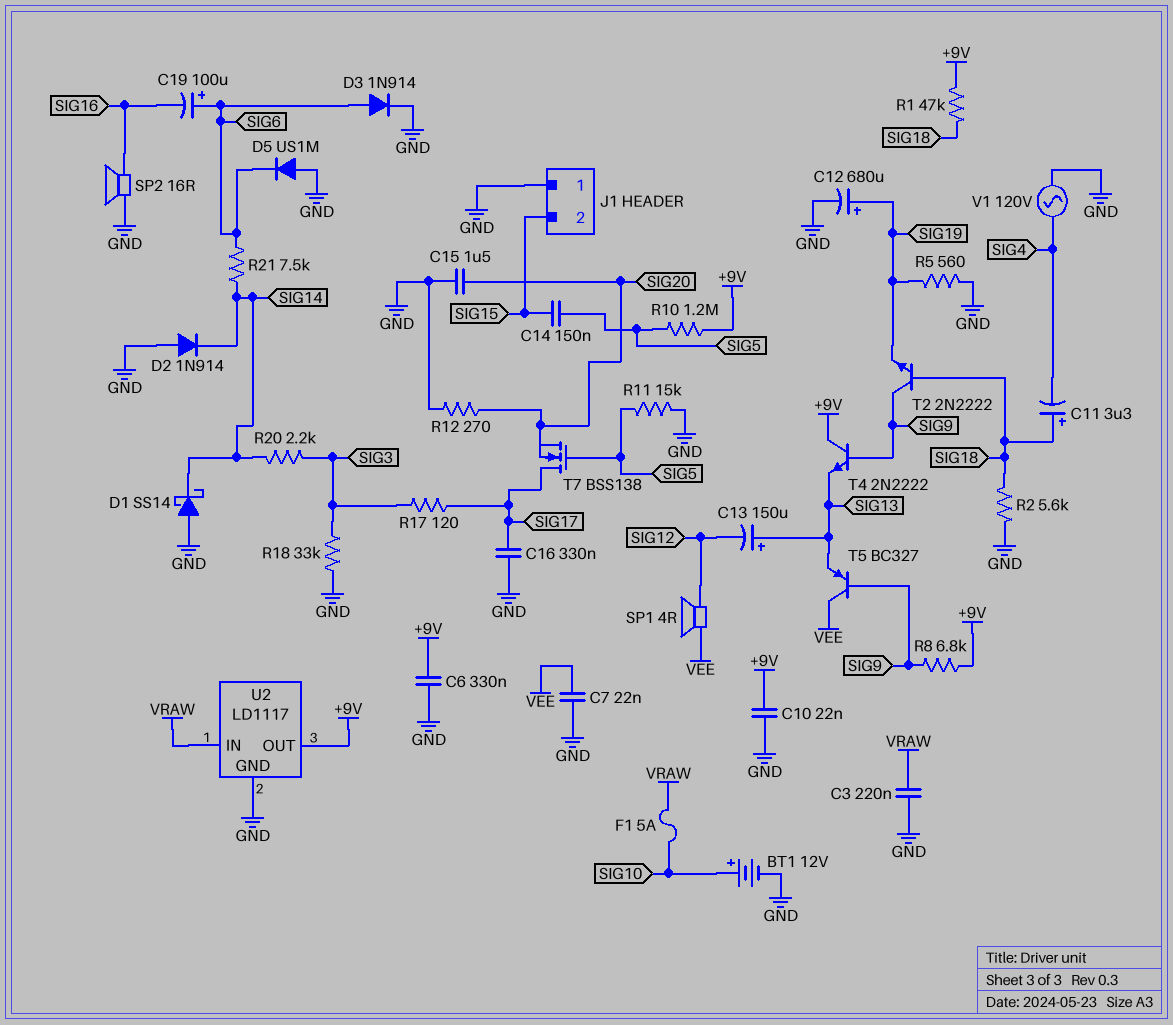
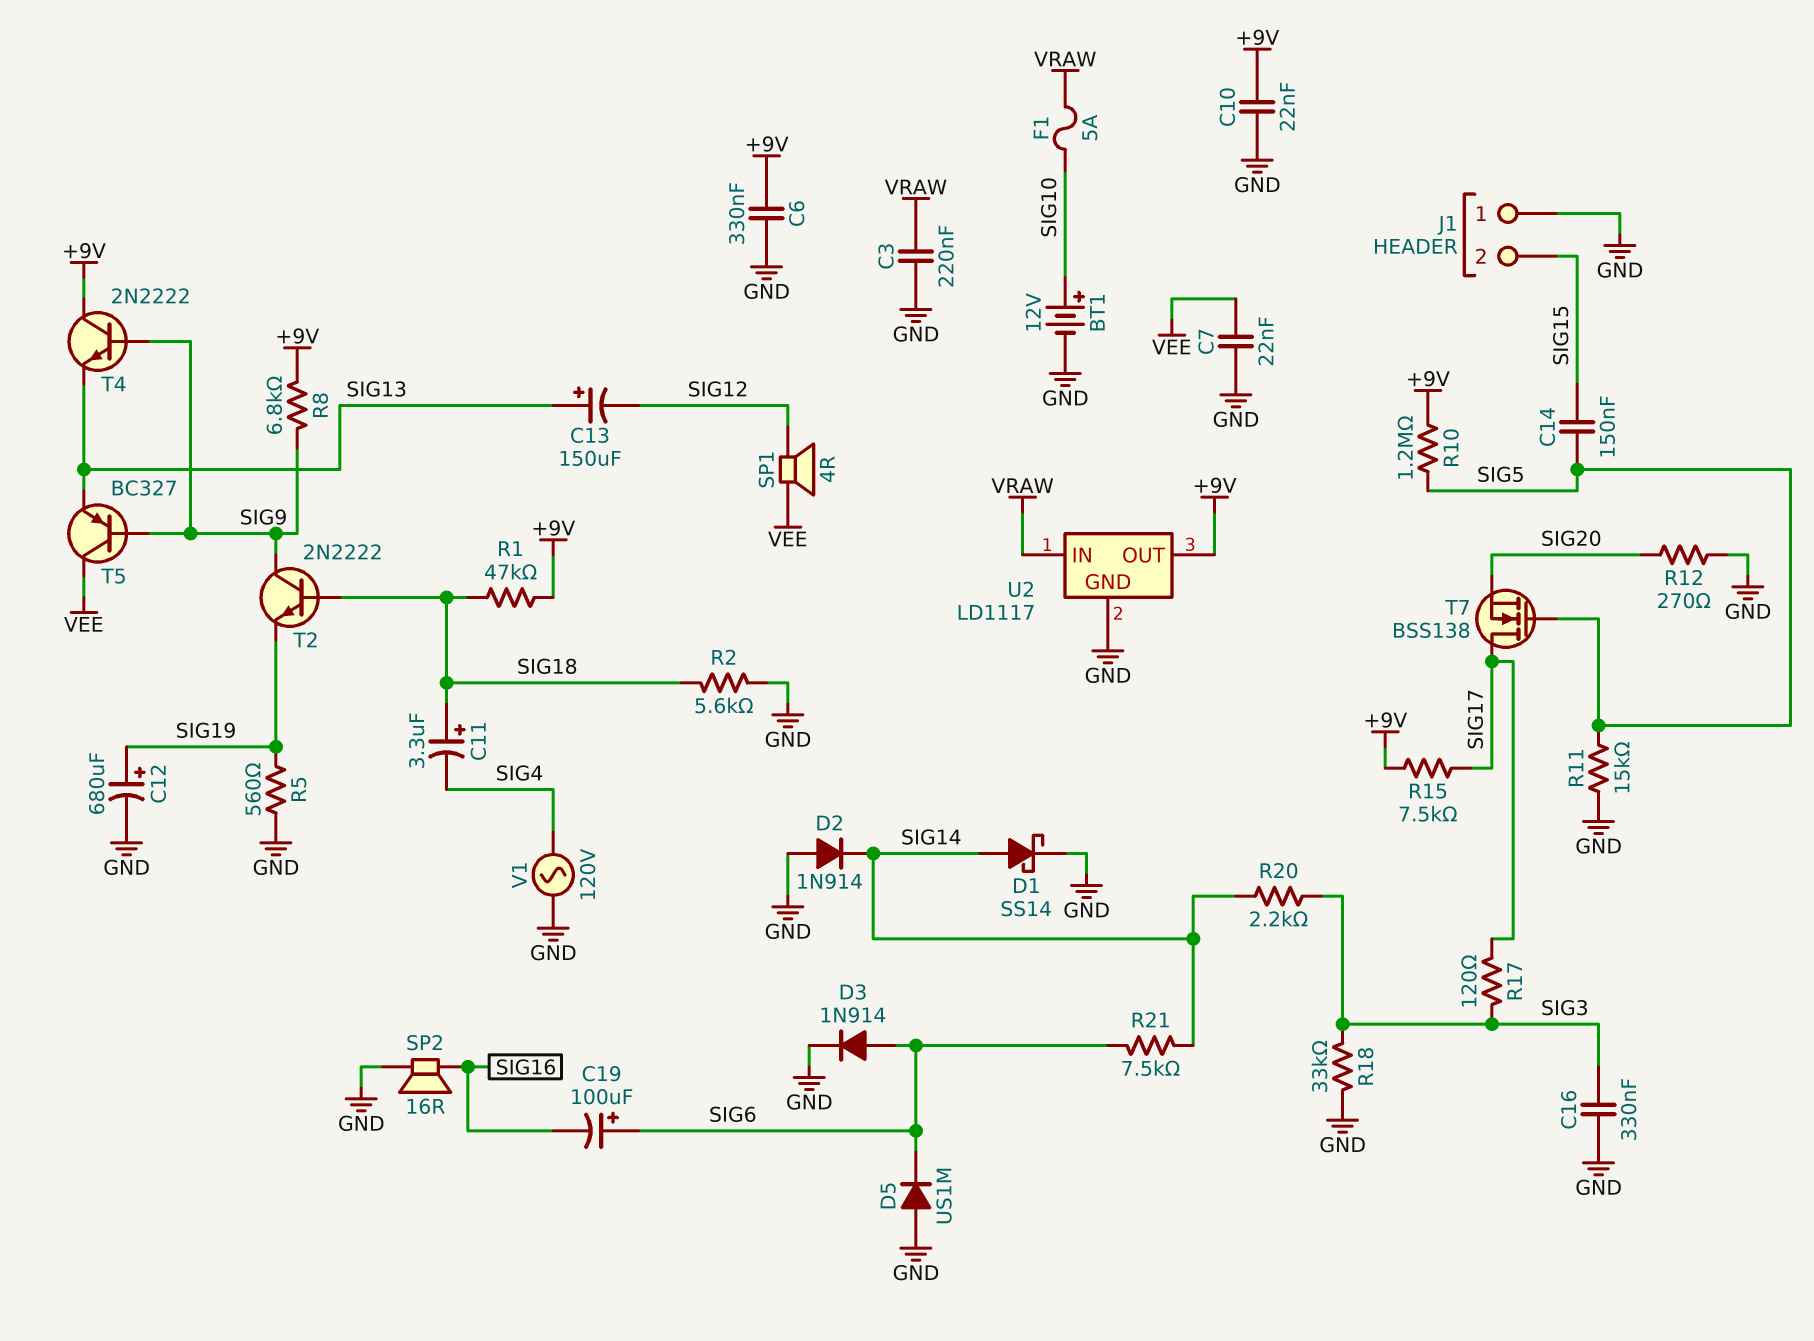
C15: 1.5uF (GND, SIG20) -> none
C16: 330nF (GND, SIG17) -> 330nF (GND, SIG3)
D1: schottky SS14 (A GND, K SIG14) -> schottky SS14 (A SIG14, K GND)
R15: none -> 7.5k (+9V, SIG17)

